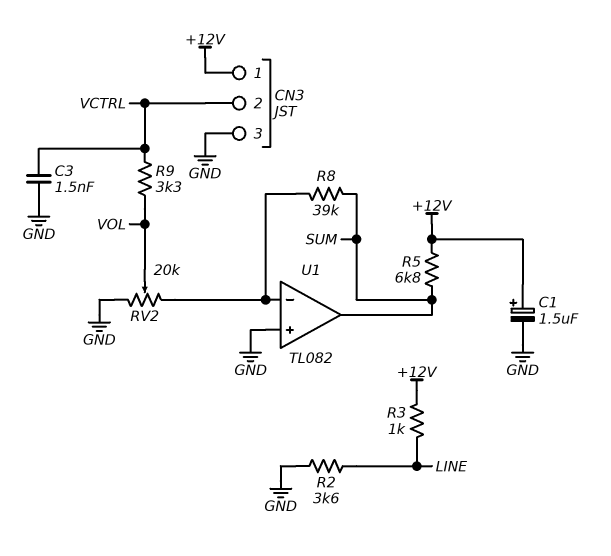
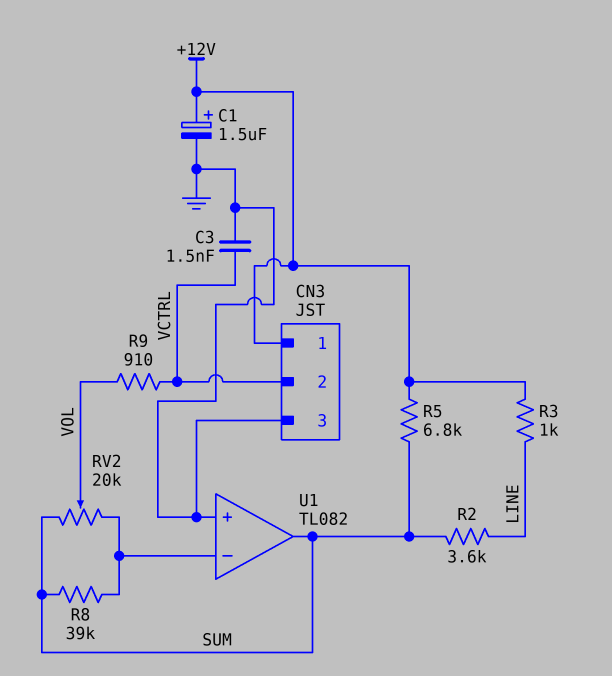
R2: 3.6k (GND, LINE) -> 3.6k (LINE, SUM)
R9: 3.3k (VCTRL, VOL) -> 910 (VCTRL, VOL)
RV2: 20k (GND, U1/in-, wiper VOL) -> 20k (SUM, U1/in-, wiper VOL)

